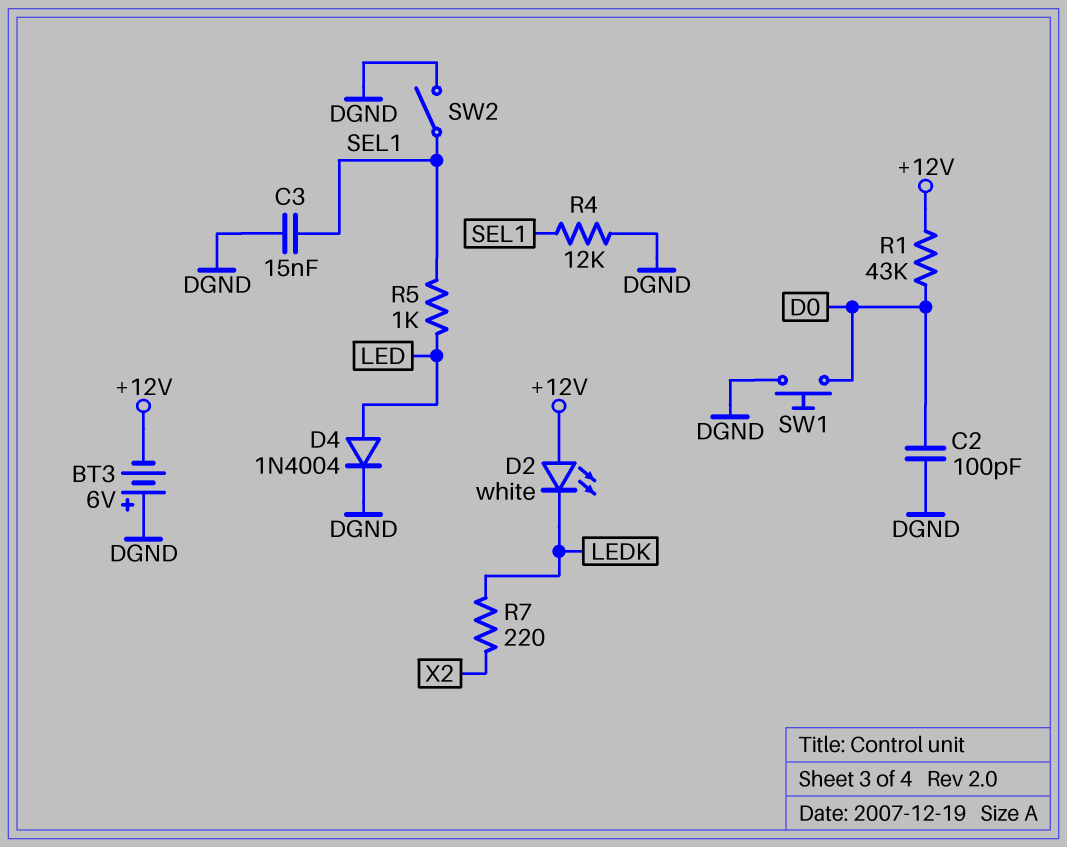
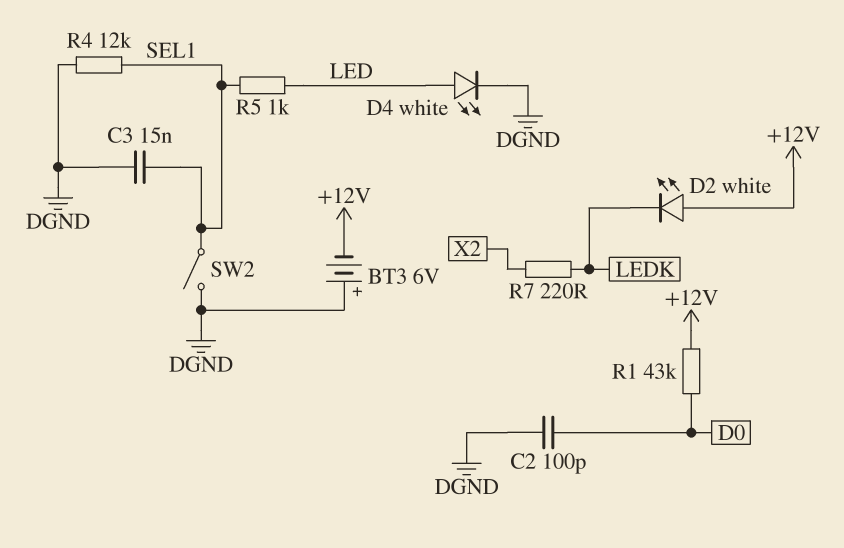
D4: diode 1N4004 (A LED, K DGND) -> LED white (A LED, K DGND)
SW1: button (D0, DGND) -> none

